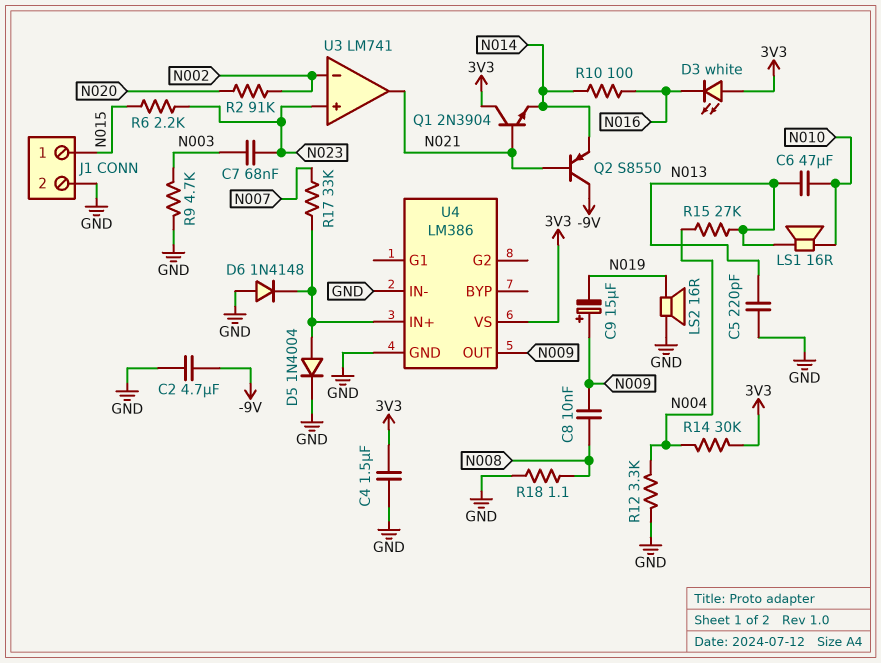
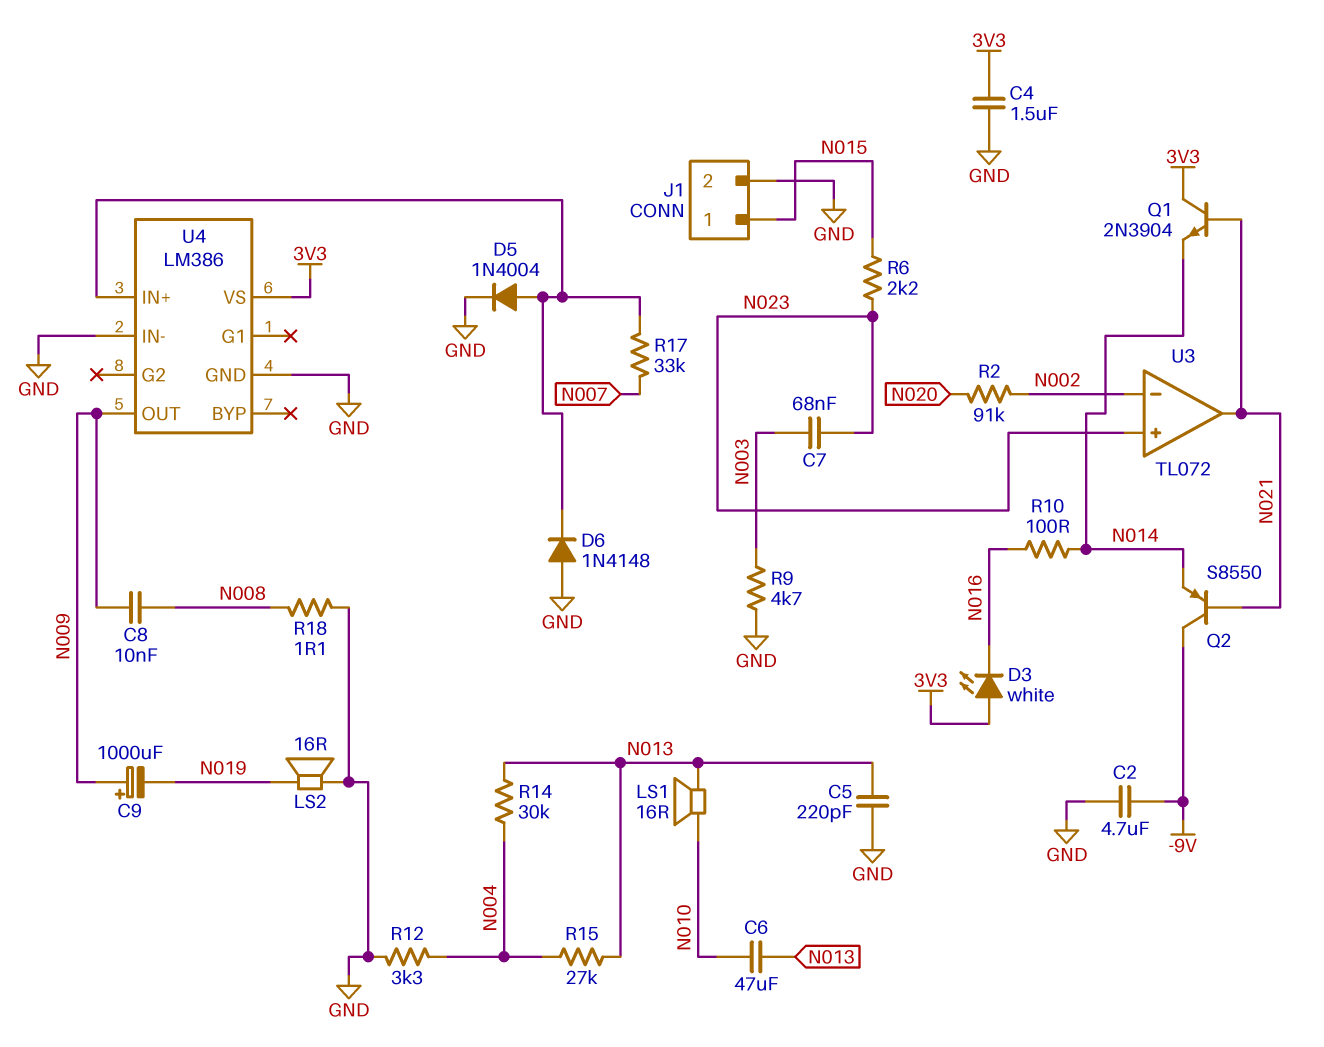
C9: 15uF (plus N009, minus N019) -> 1000uF (plus N009, minus N019)
R14: 30k (3V3, N004) -> 30k (N004, N013)
U3: LM741 -> TL072

